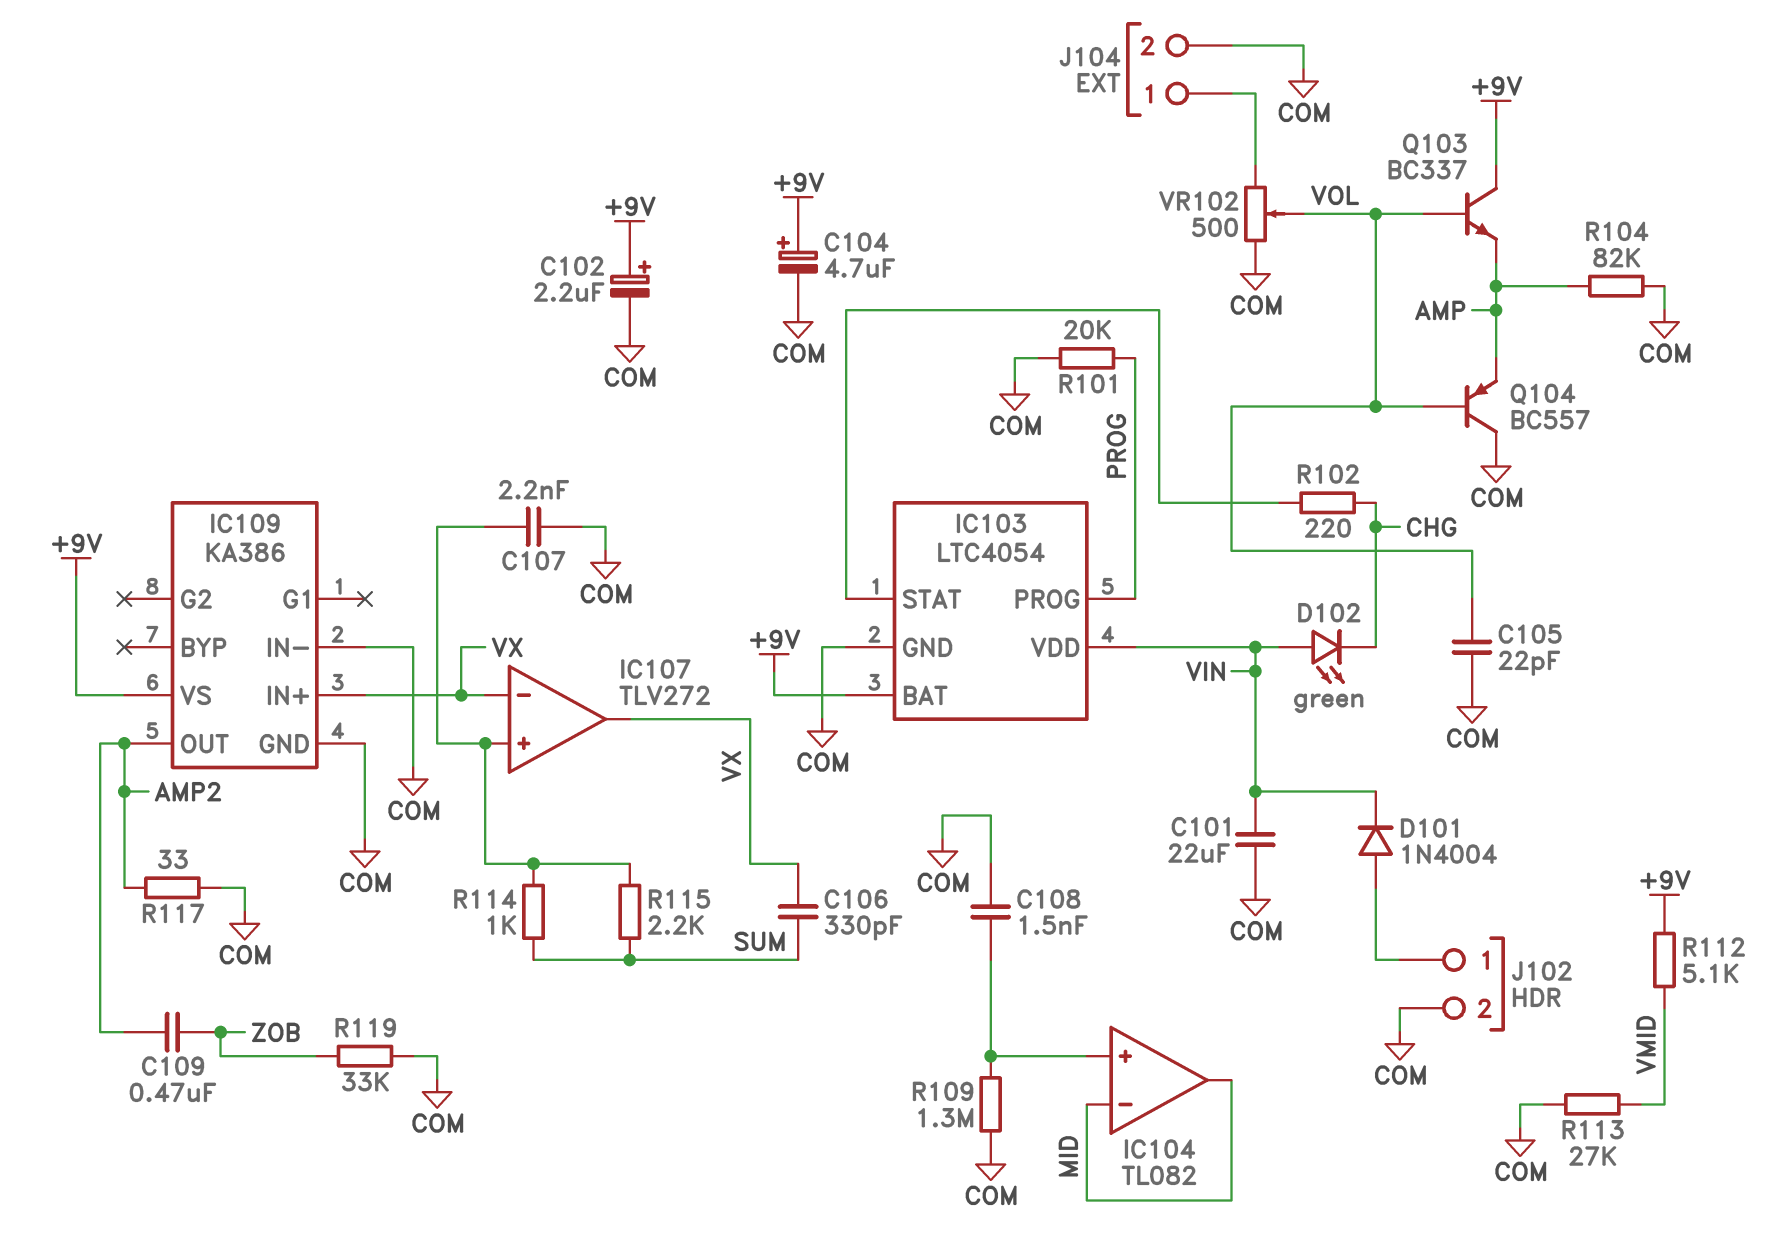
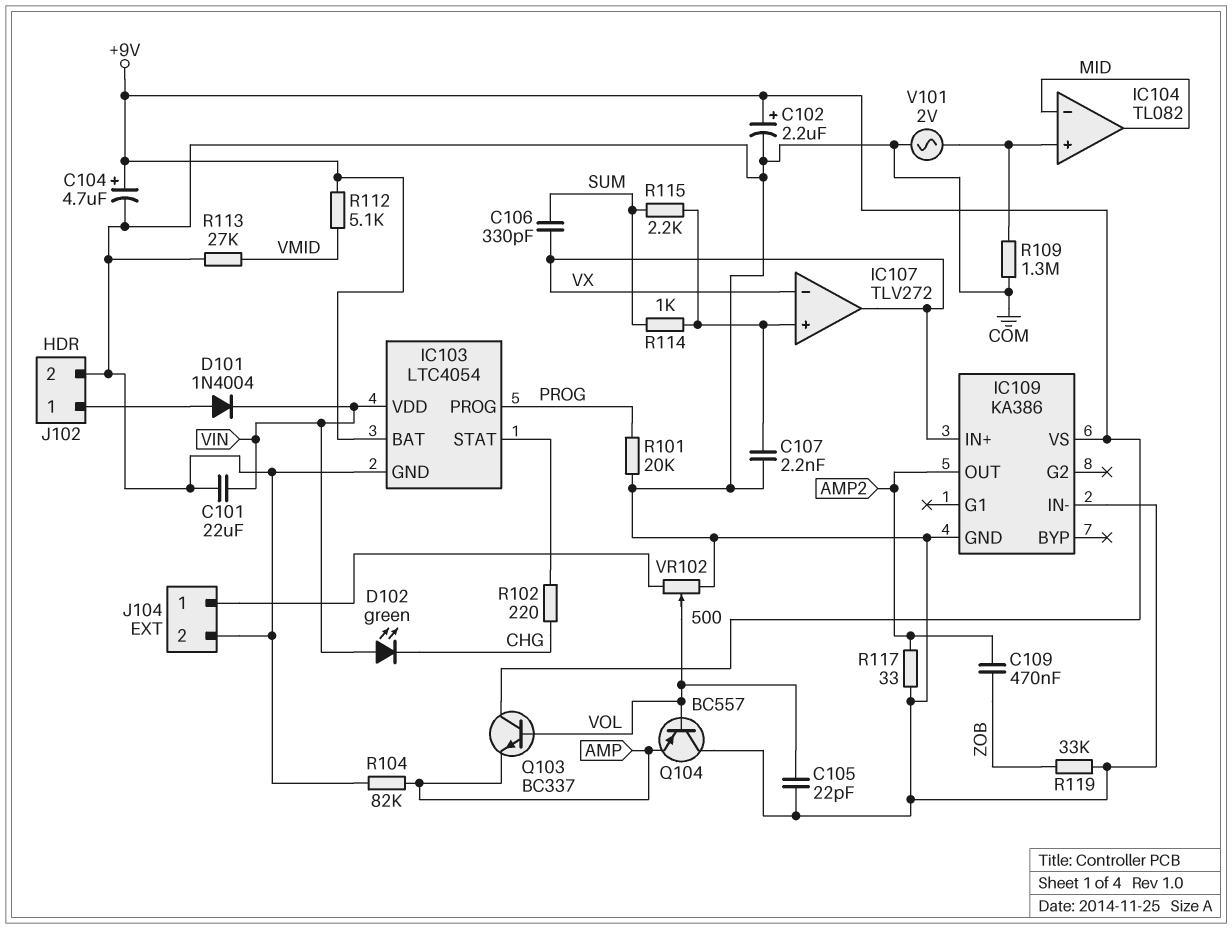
C108: 1.5nF (COM, IC104/in+) -> none
V101: none -> AC 2V (COM, IC104/in+)

